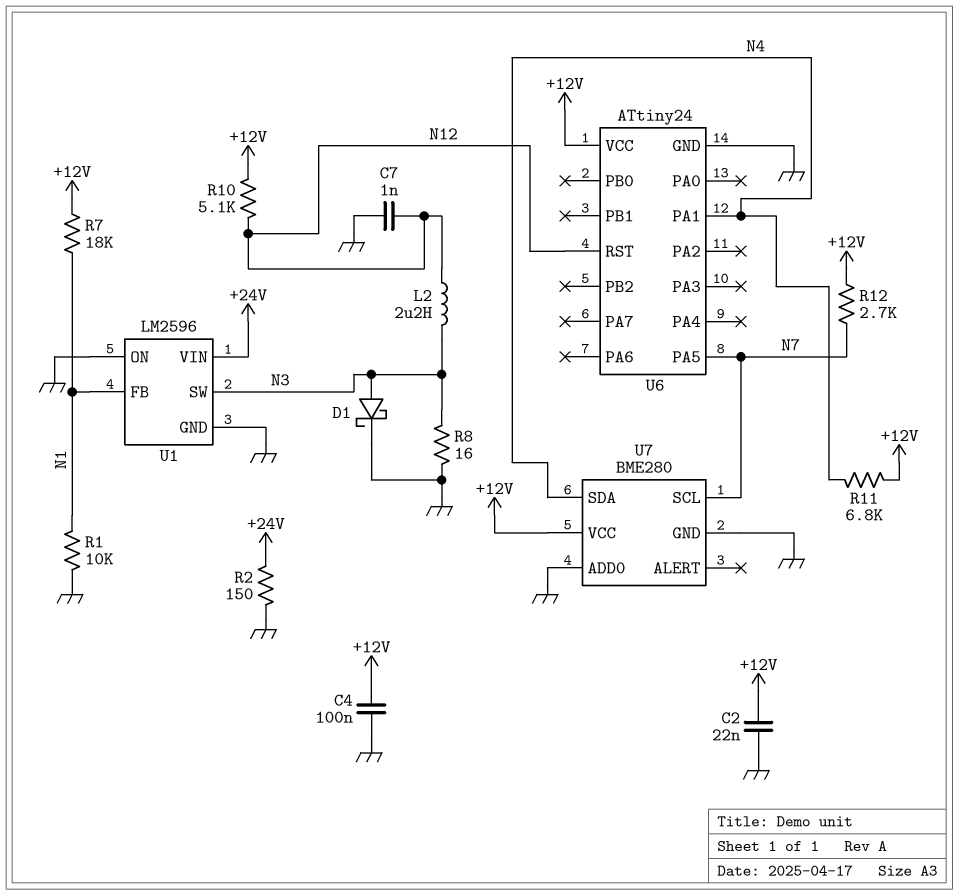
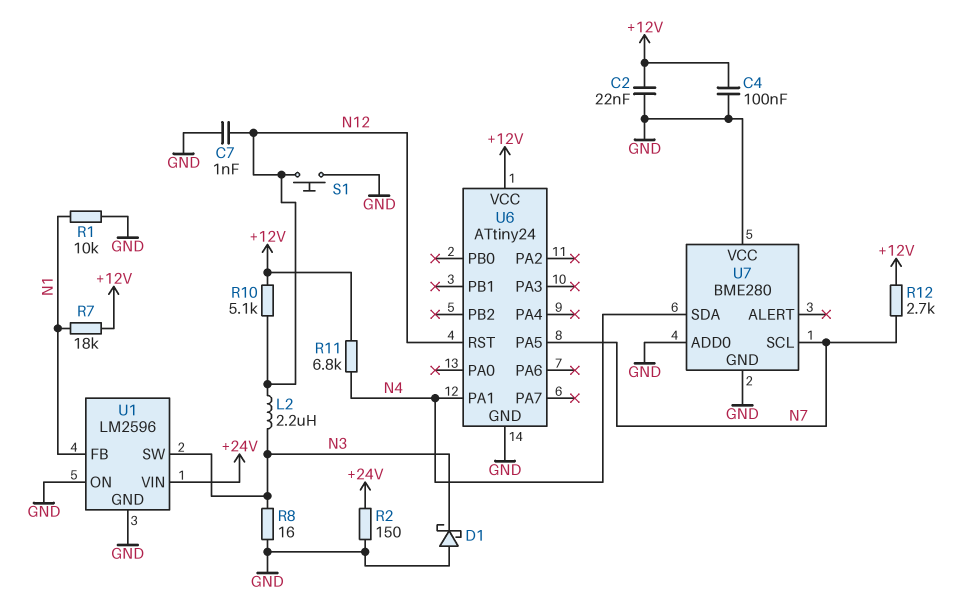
D1: schottky (A N3, K GND) -> schottky (A GND, K N3)
S1: none -> button (GND, N12)
U7 pin VCC: +12V -> GND

